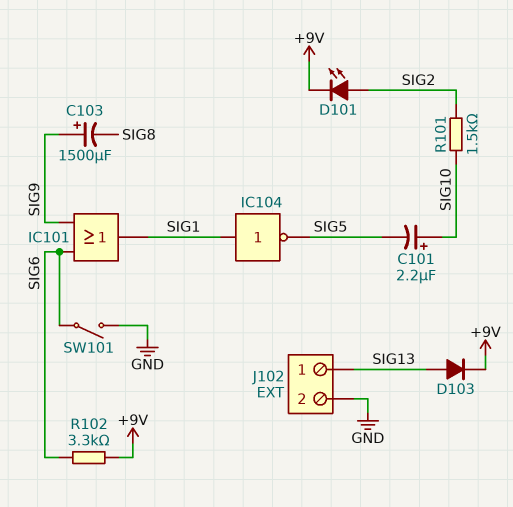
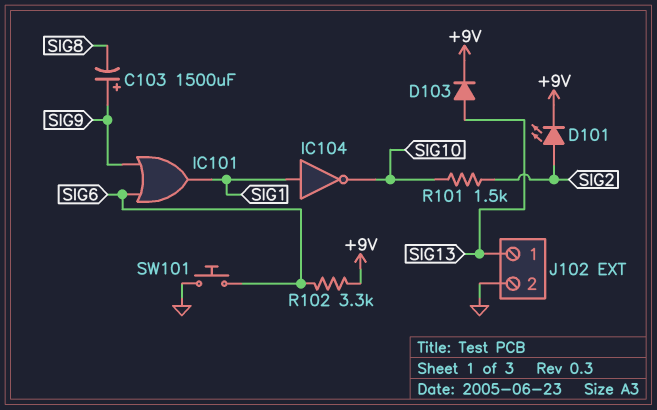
C101: 2.2uF (plus SIG10, minus SIG5) -> none
IC104: NOT (in SIG1, out SIG5) -> NOT (in SIG1, out SIG10)
SW101: switch (GND, SIG6) -> button (GND, SIG6)

